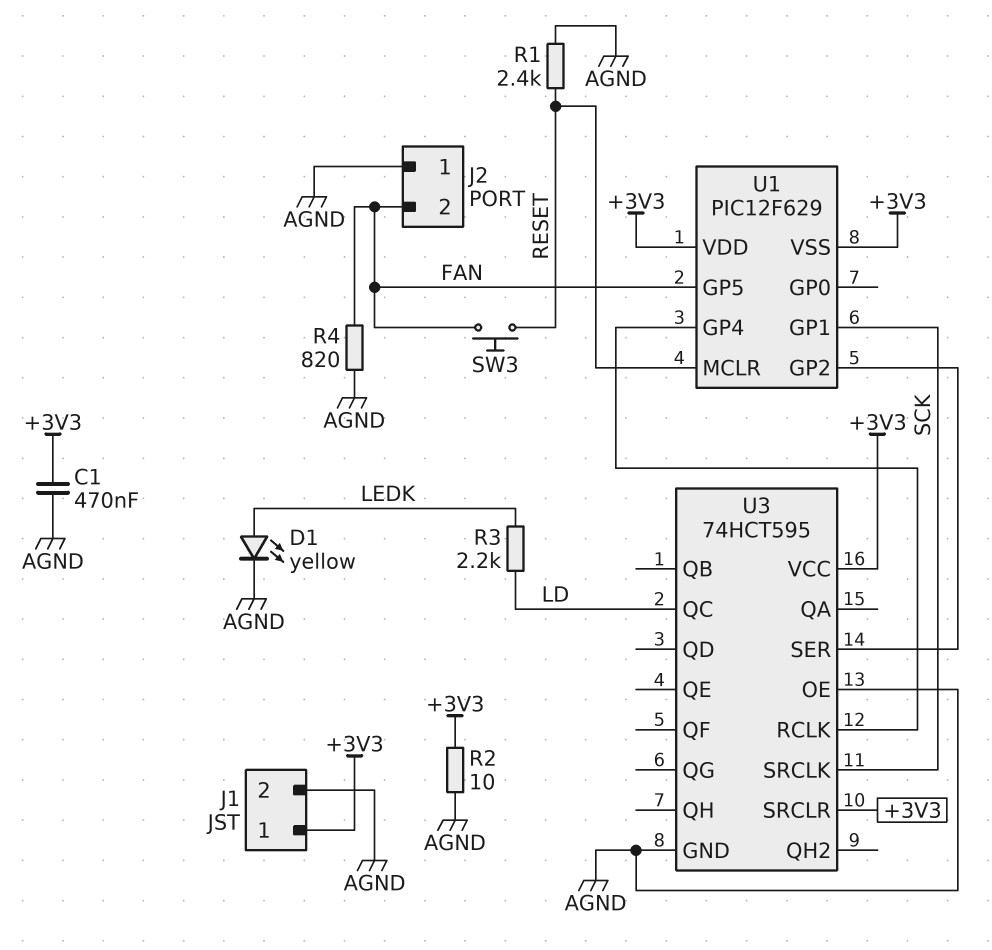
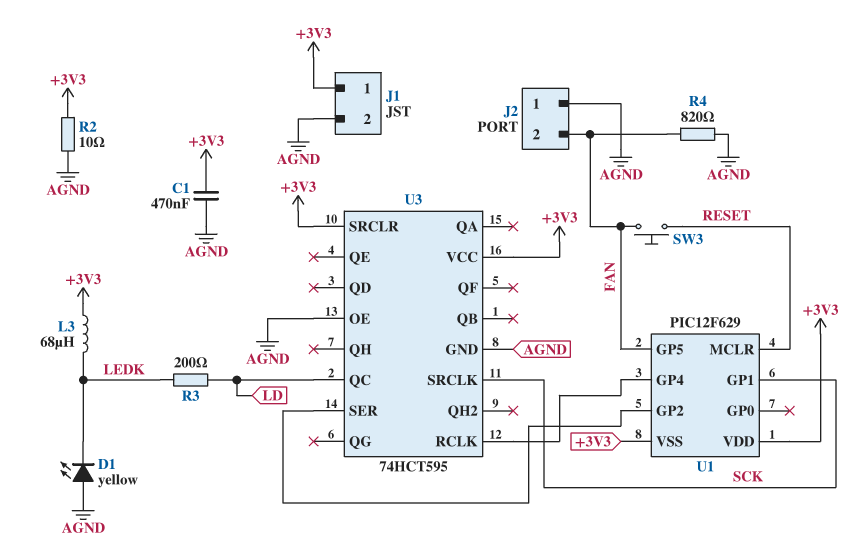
D1: LED yellow (A LEDK, K AGND) -> LED yellow (A AGND, K LEDK)
L3: none -> 68uH (+3V3, LEDK)
R1: 2.4k (AGND, RESET) -> none
R3: 2.2k (LD, LEDK) -> 200 (LD, LEDK)

